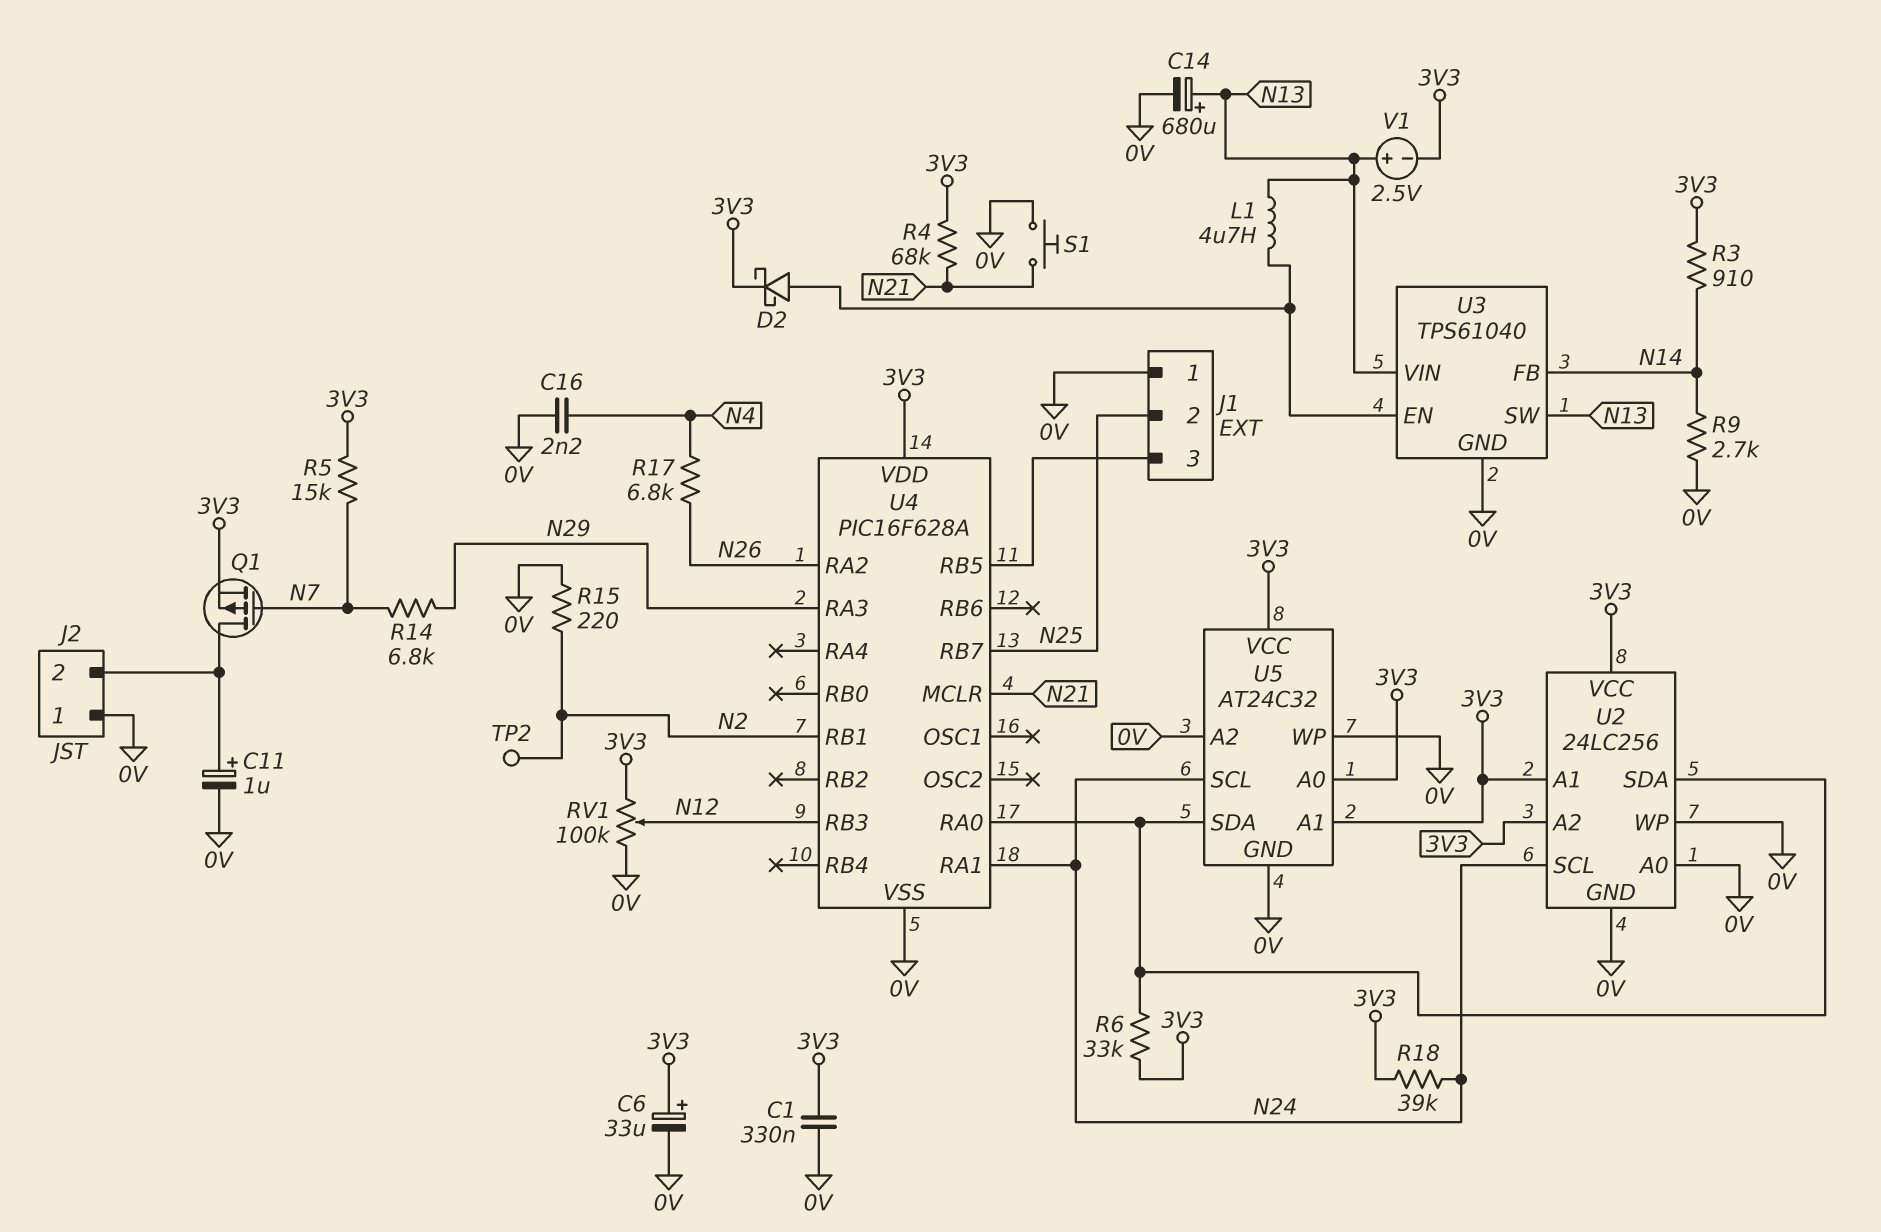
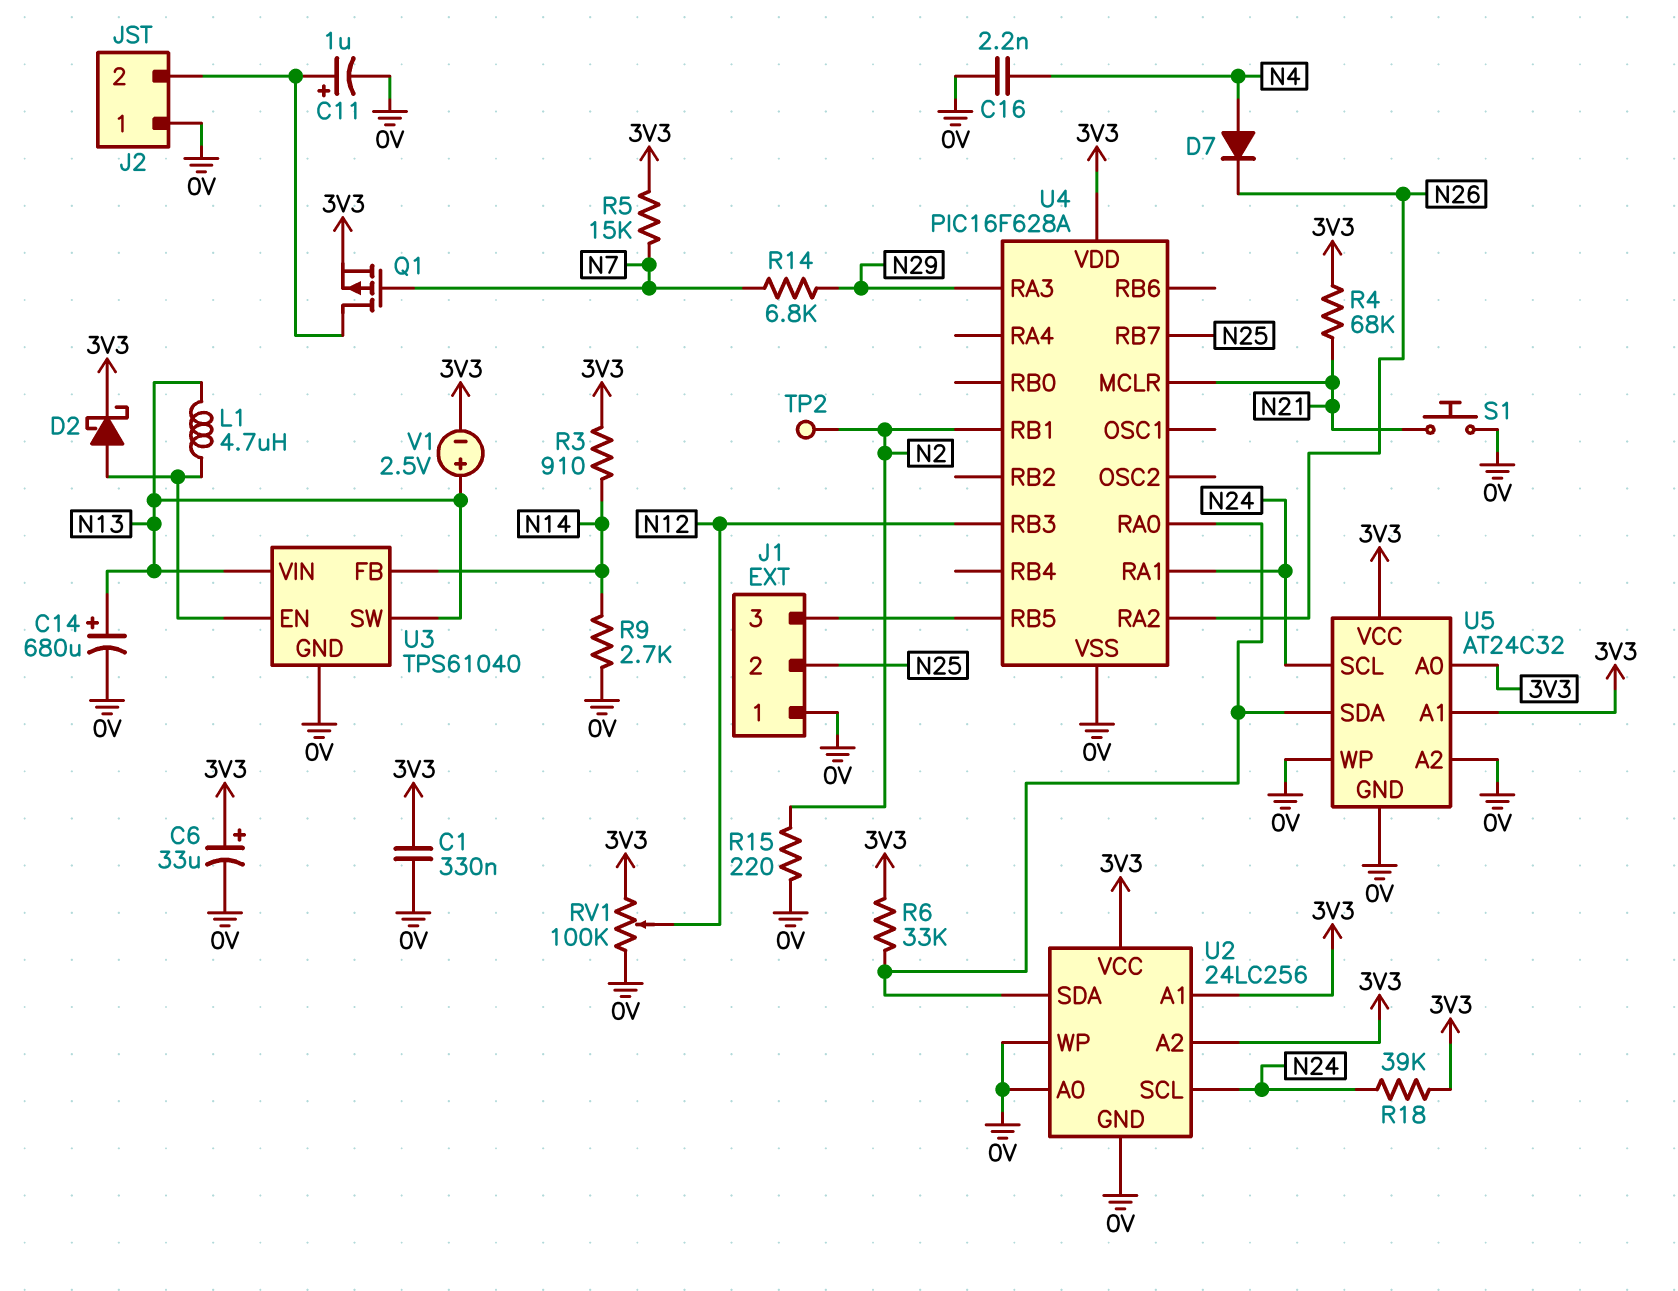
D7: none -> diode (A N4, K N26)
R17: 6.8k (N4, N26) -> none

